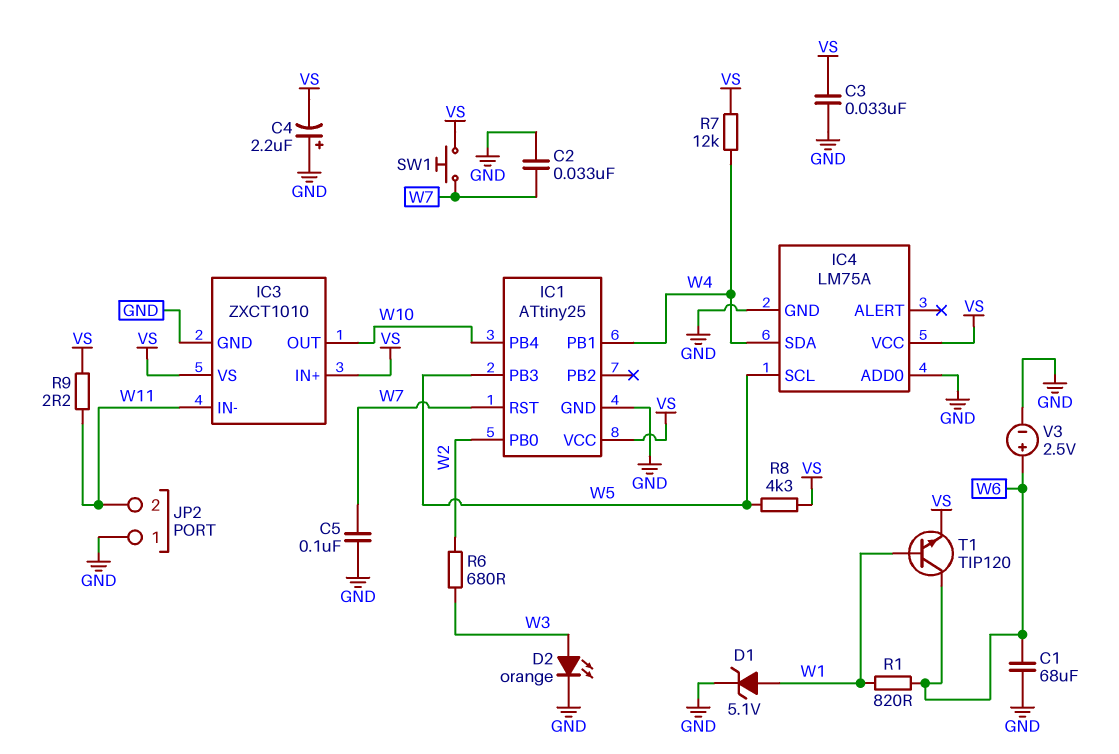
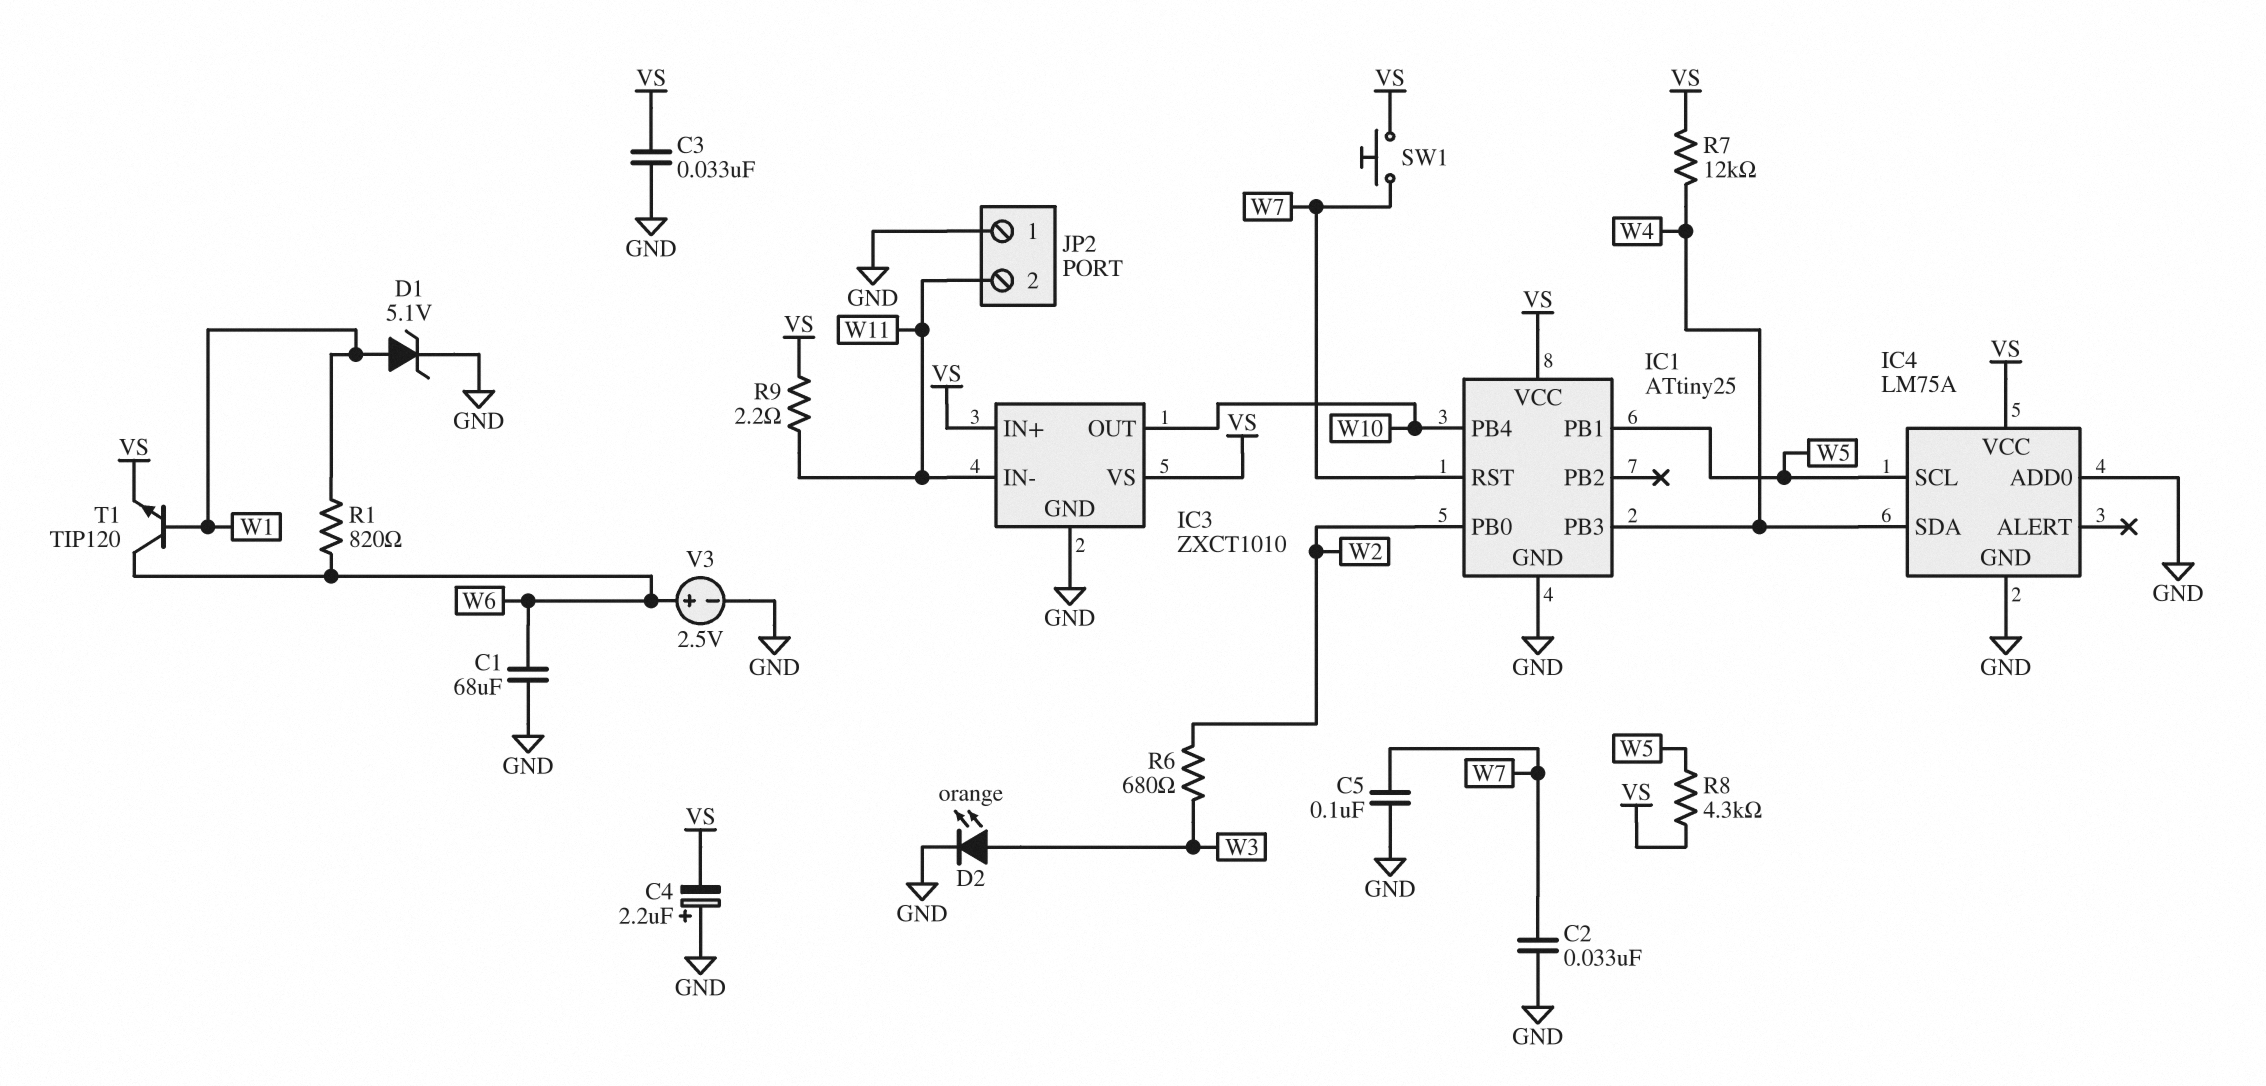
IC1 pin PB1: W4 -> W5
IC1 pin PB3: W5 -> W4

